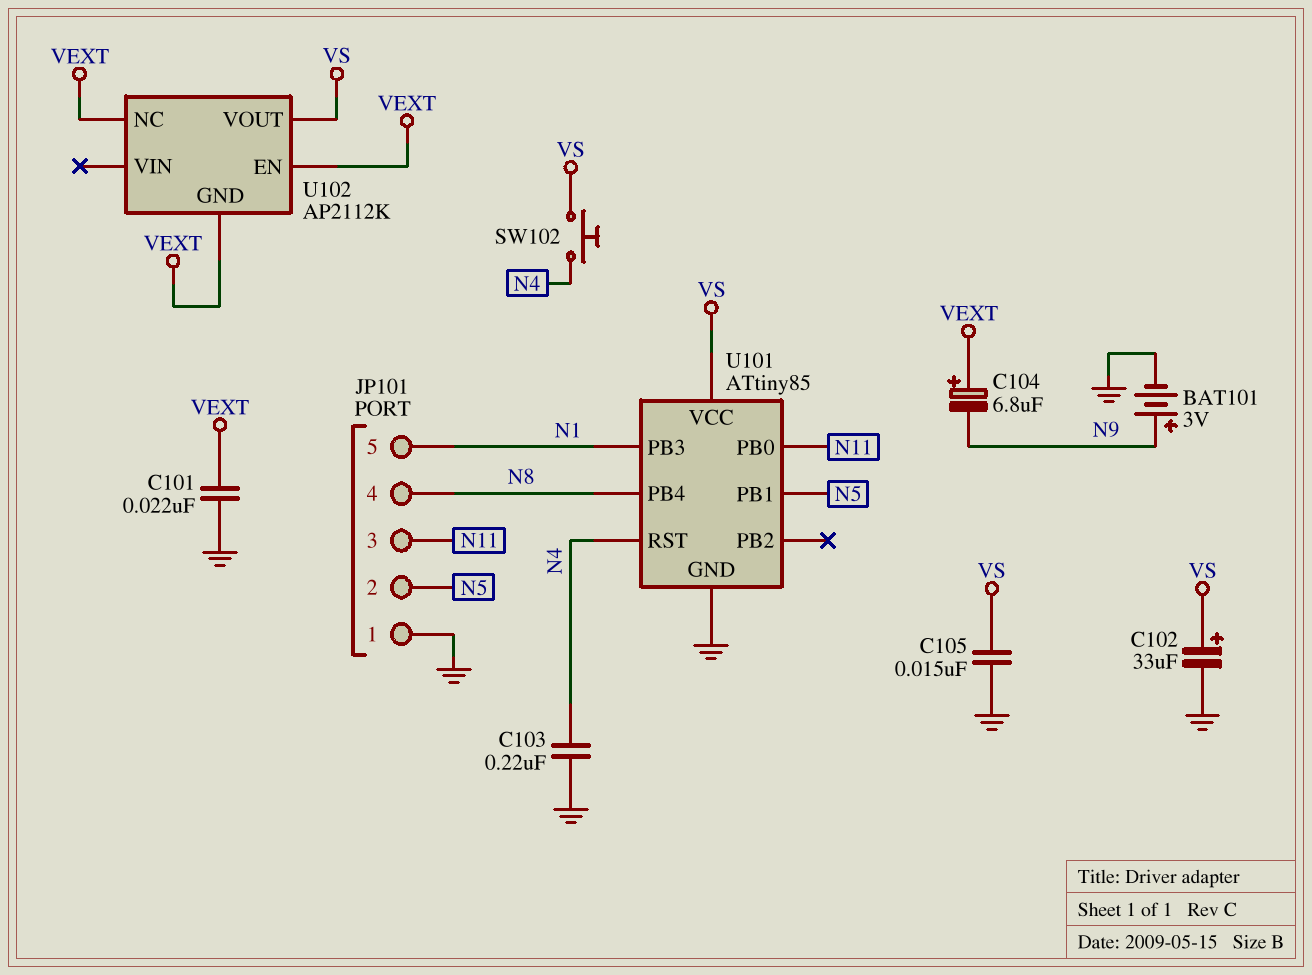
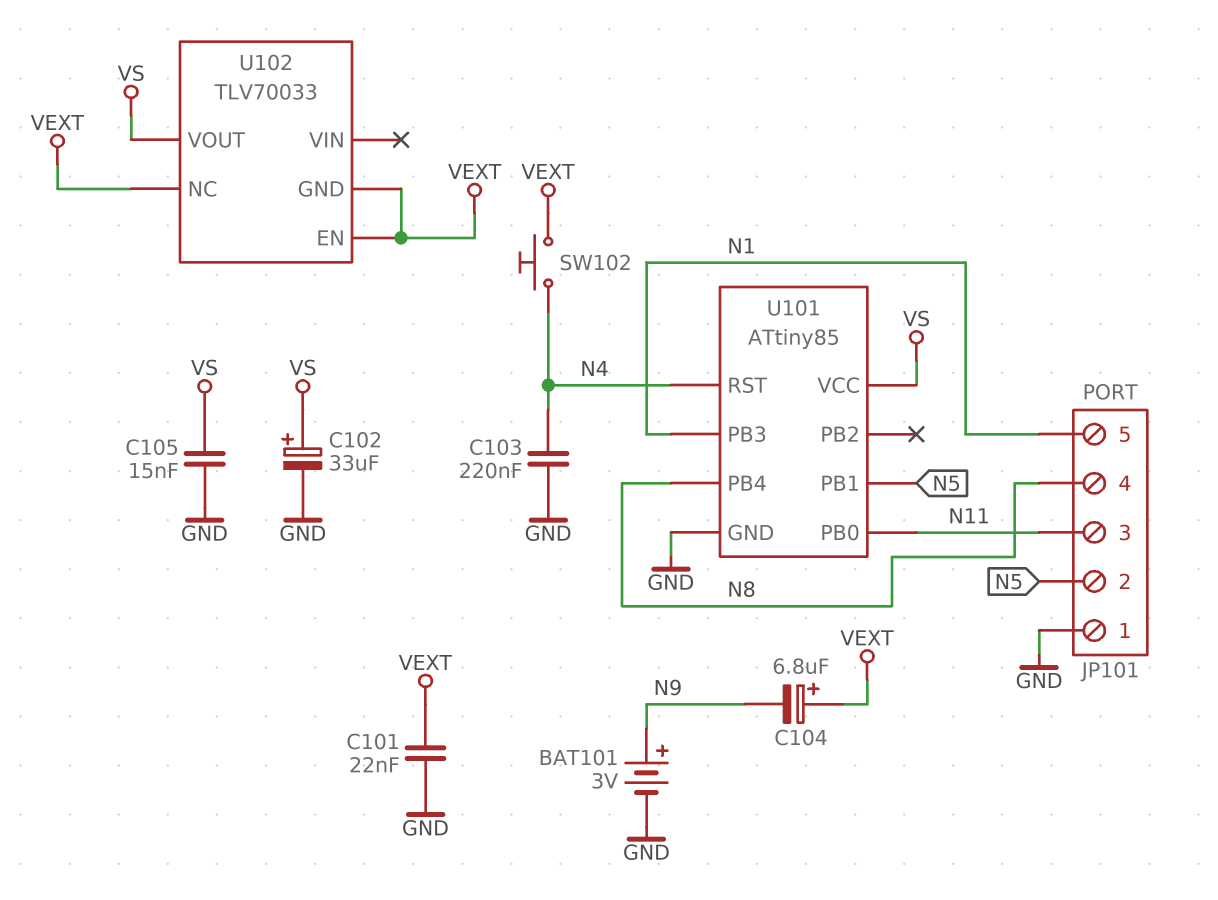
SW102: button (N4, VS) -> button (N4, VEXT)
U102: AP2112K -> TLV70033

